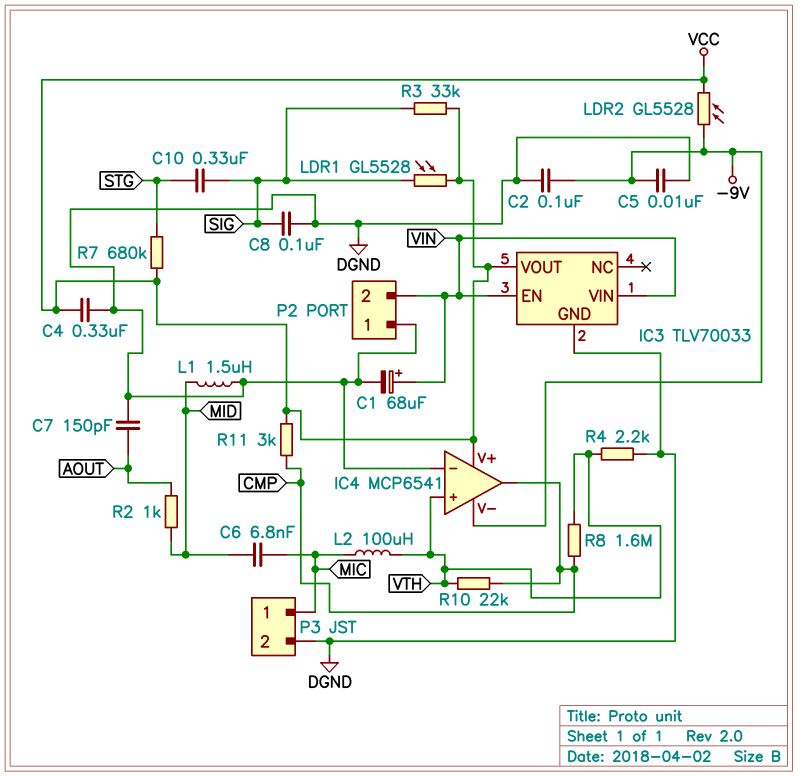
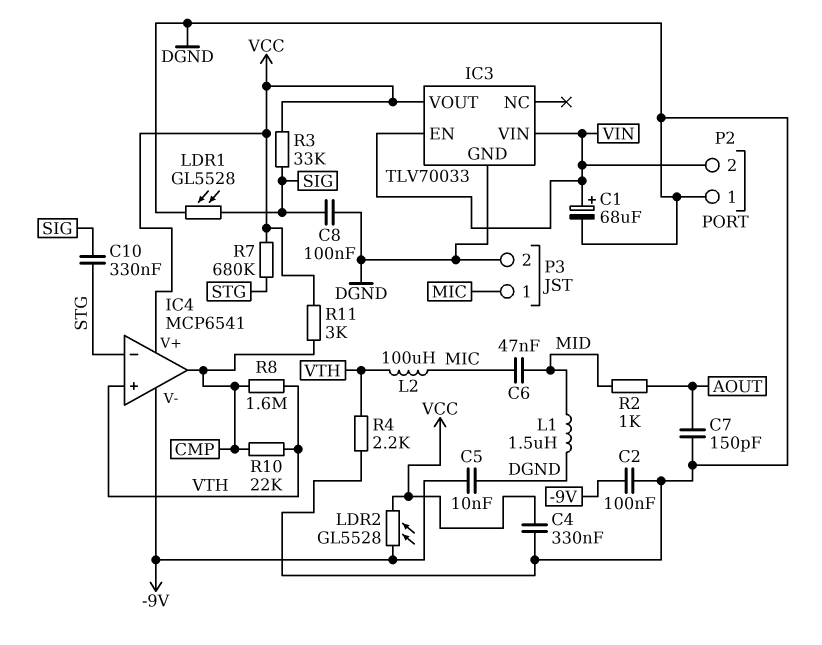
C6: 6.8nF (MIC, MID) -> 47nF (MIC, MID)
IC4 pin in-: DGND -> STG
LDR1: GL5528 (SIG, VCC) -> GL5528 (DGND, SIG)

